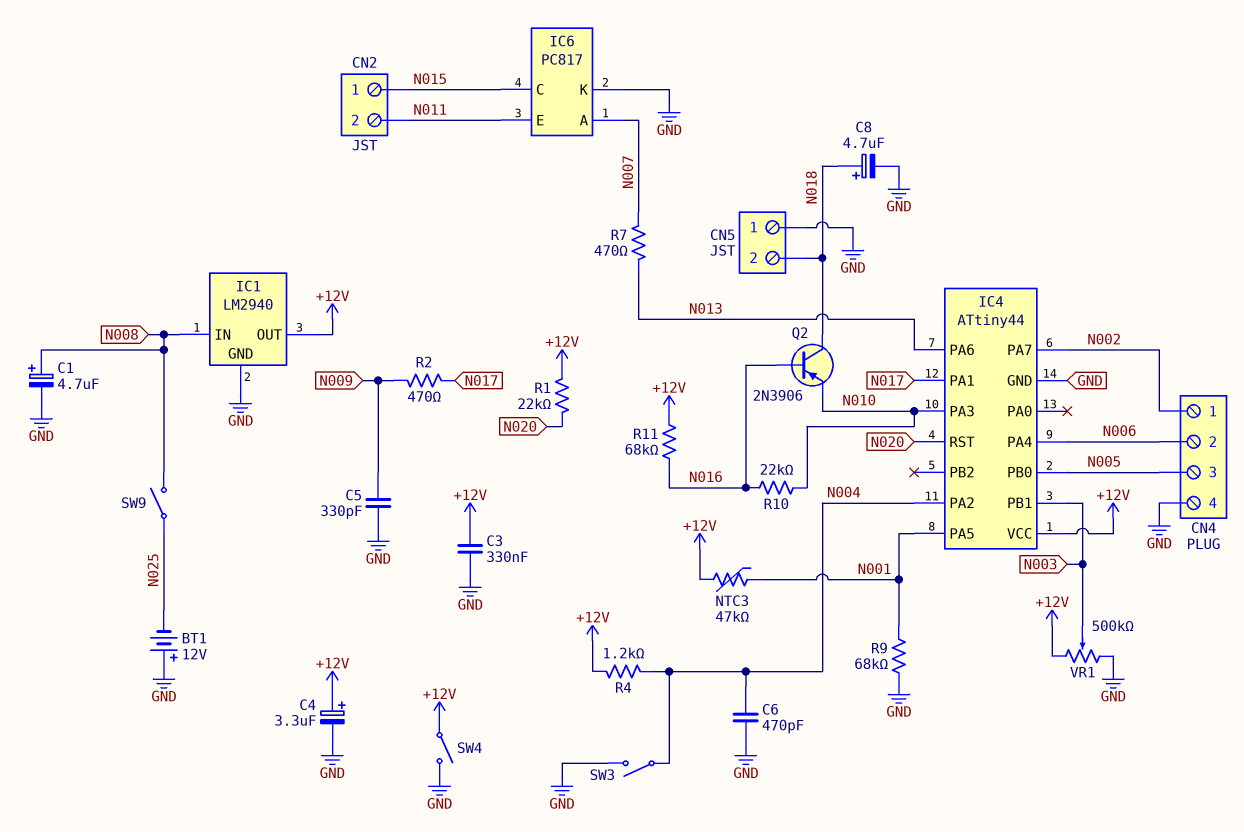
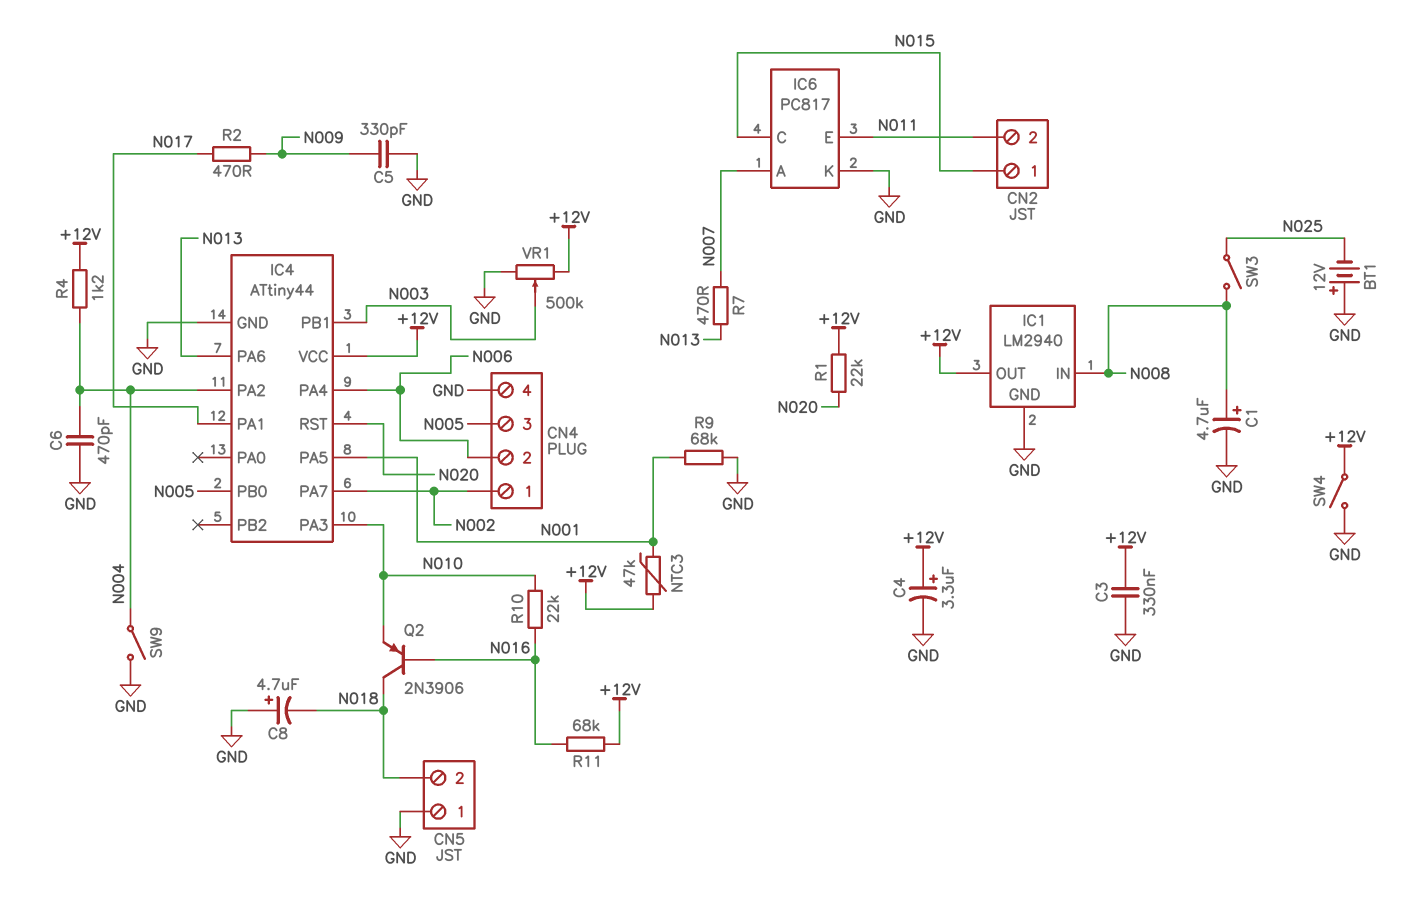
C8: 4.7uF (plus N018, minus GND) -> 4.7uF (plus GND, minus N018)
SW3: switch (GND, N004) -> switch (N008, N025)
SW9: switch (N008, N025) -> switch (GND, N004)

